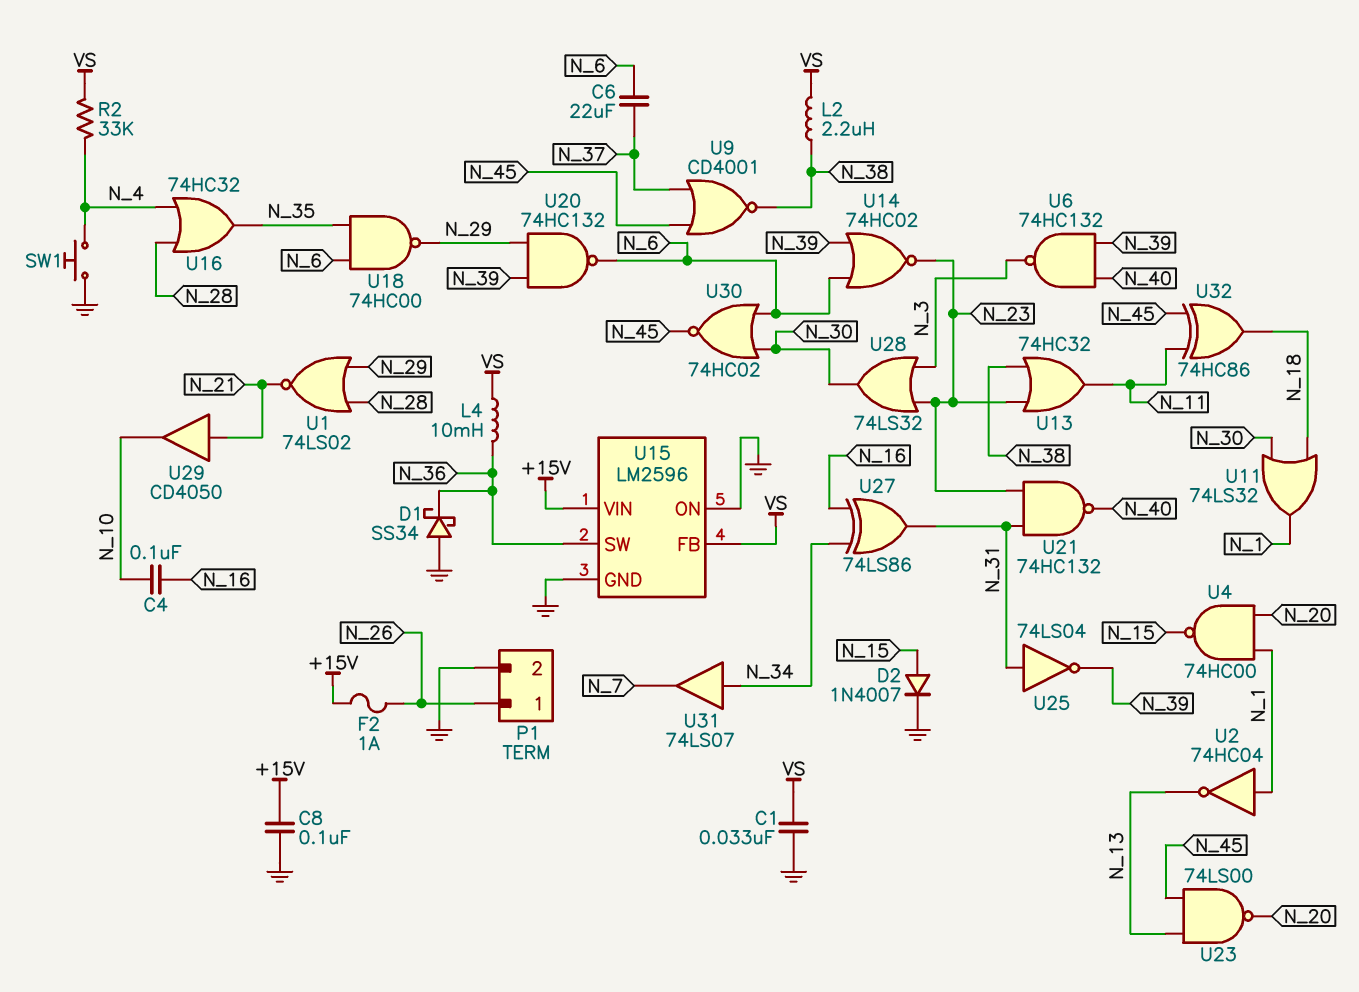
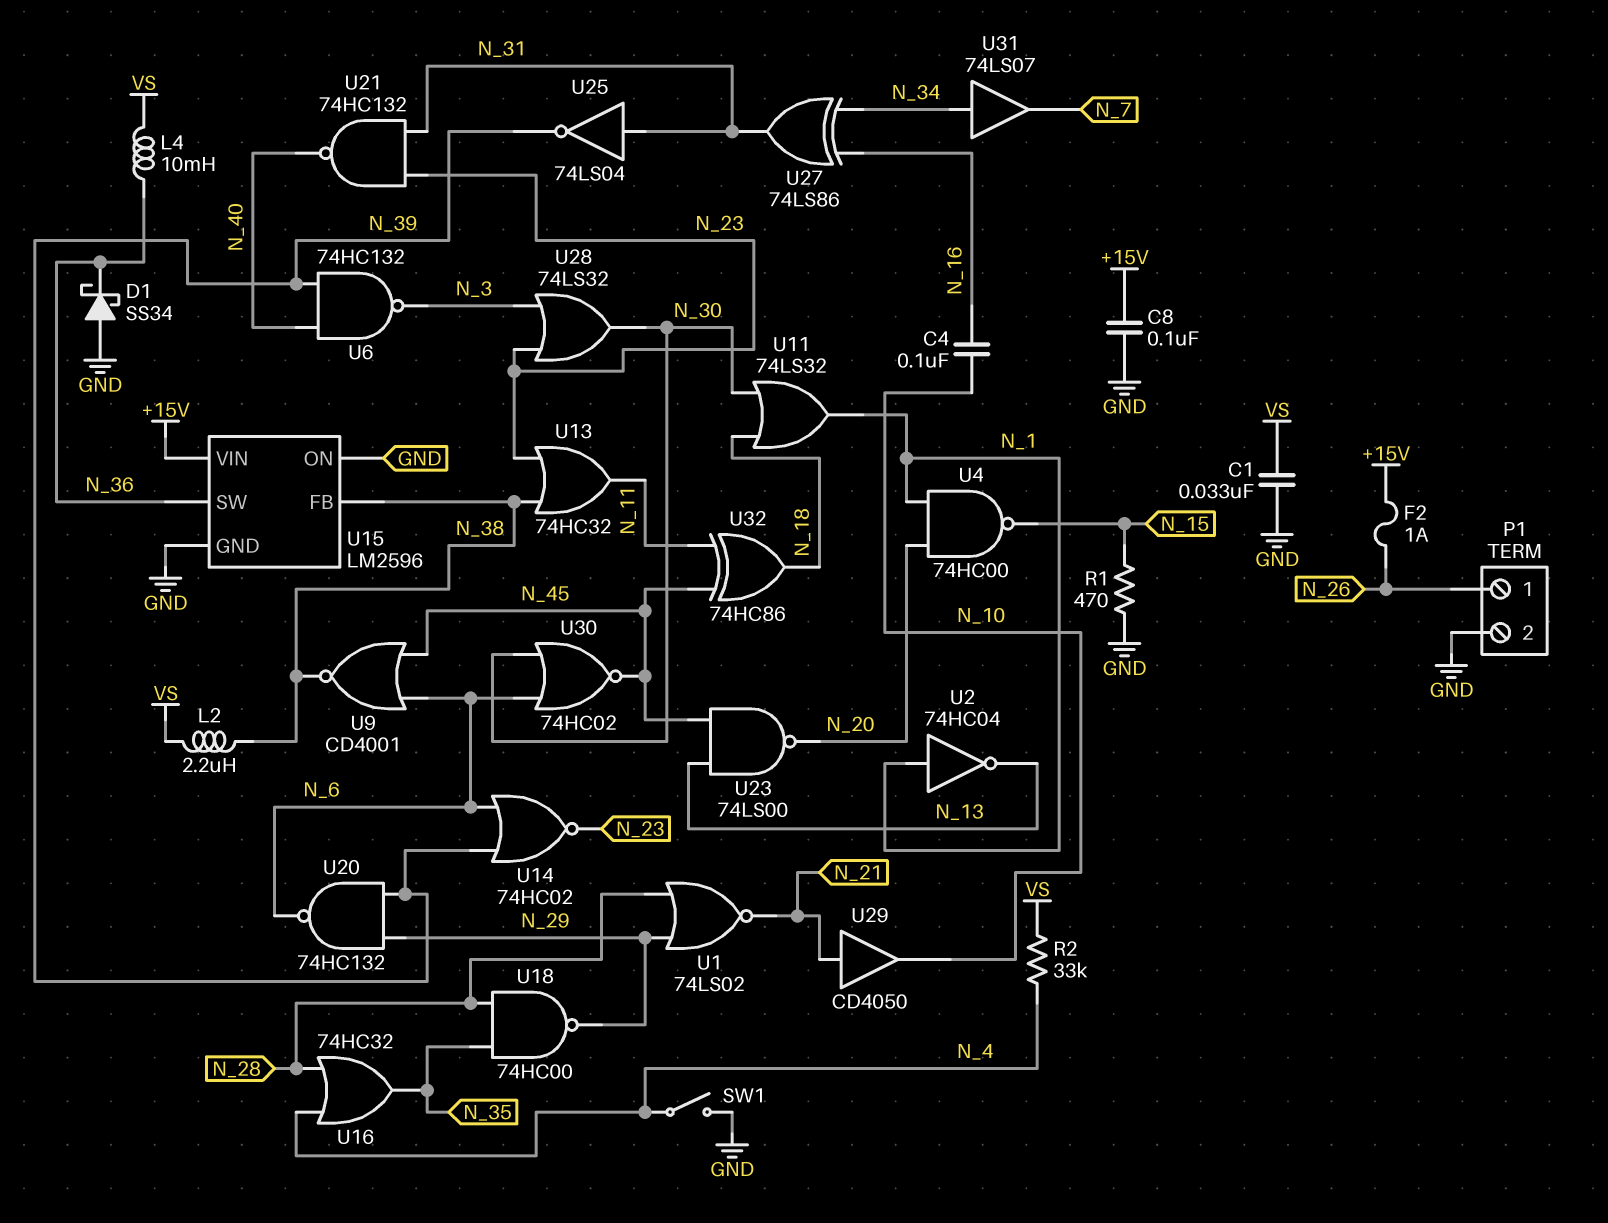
C6: 22uF (N_6, N_37) -> none
D2: diode 1N4007 (A N_15, K GND) -> none
R1: none -> 470 (GND, N_15)
SW1: button (GND, N_4) -> switch (GND, N_4)
U9: NOR CD4001 (in N_37, in N_45, out N_38) -> NOR CD4001 (in N_6, in N_45, out N_38)
U15 pin FB: VS -> N_38
U18: NAND 74HC00 (in N_6, in N_35, out N_29) -> NAND 74HC00 (in N_28, in N_35, out N_29)

